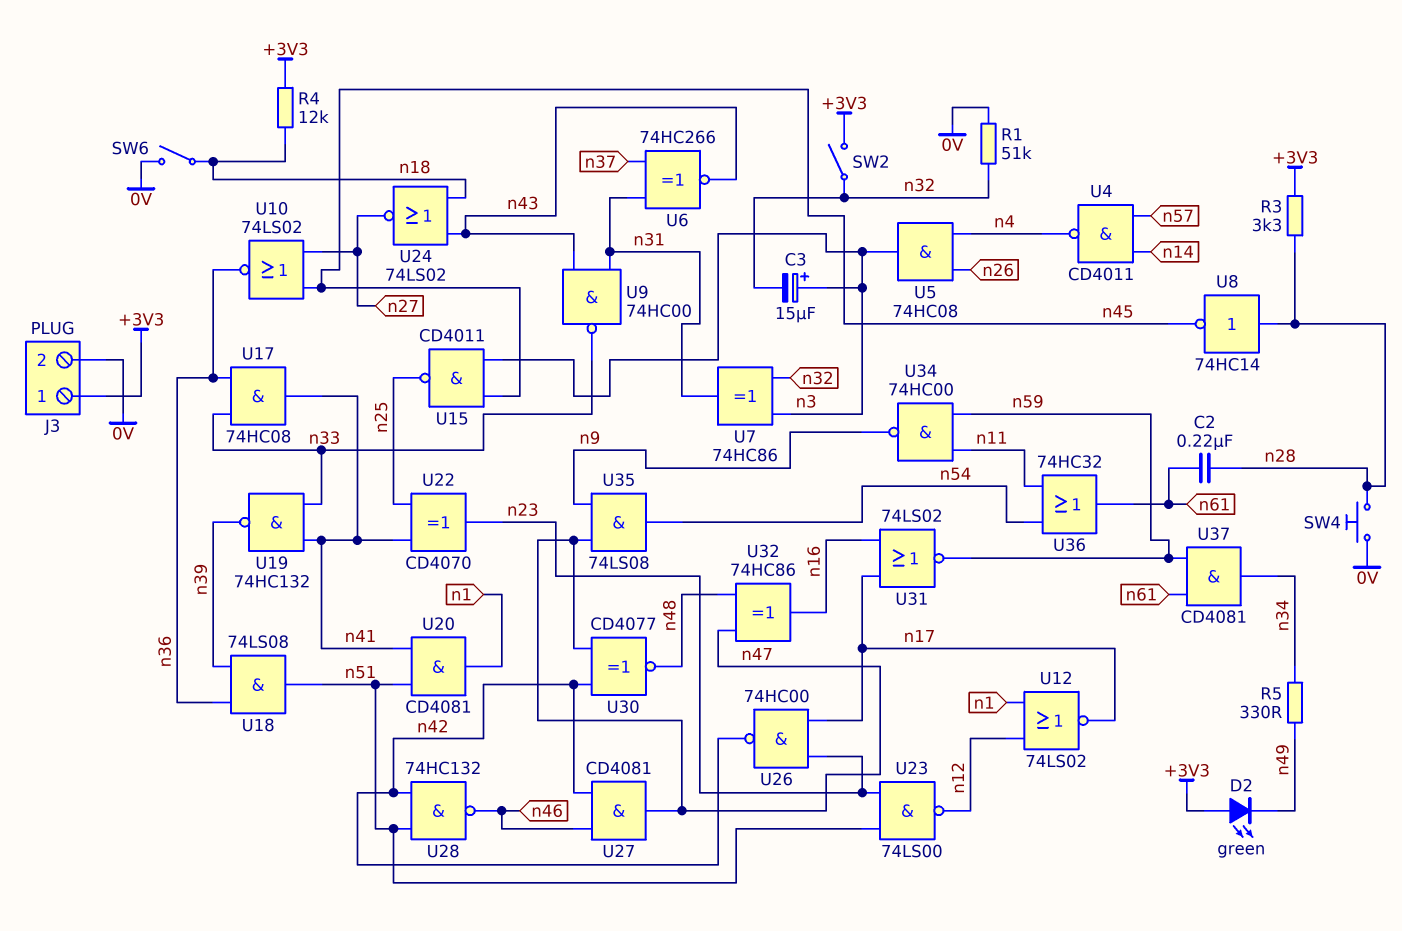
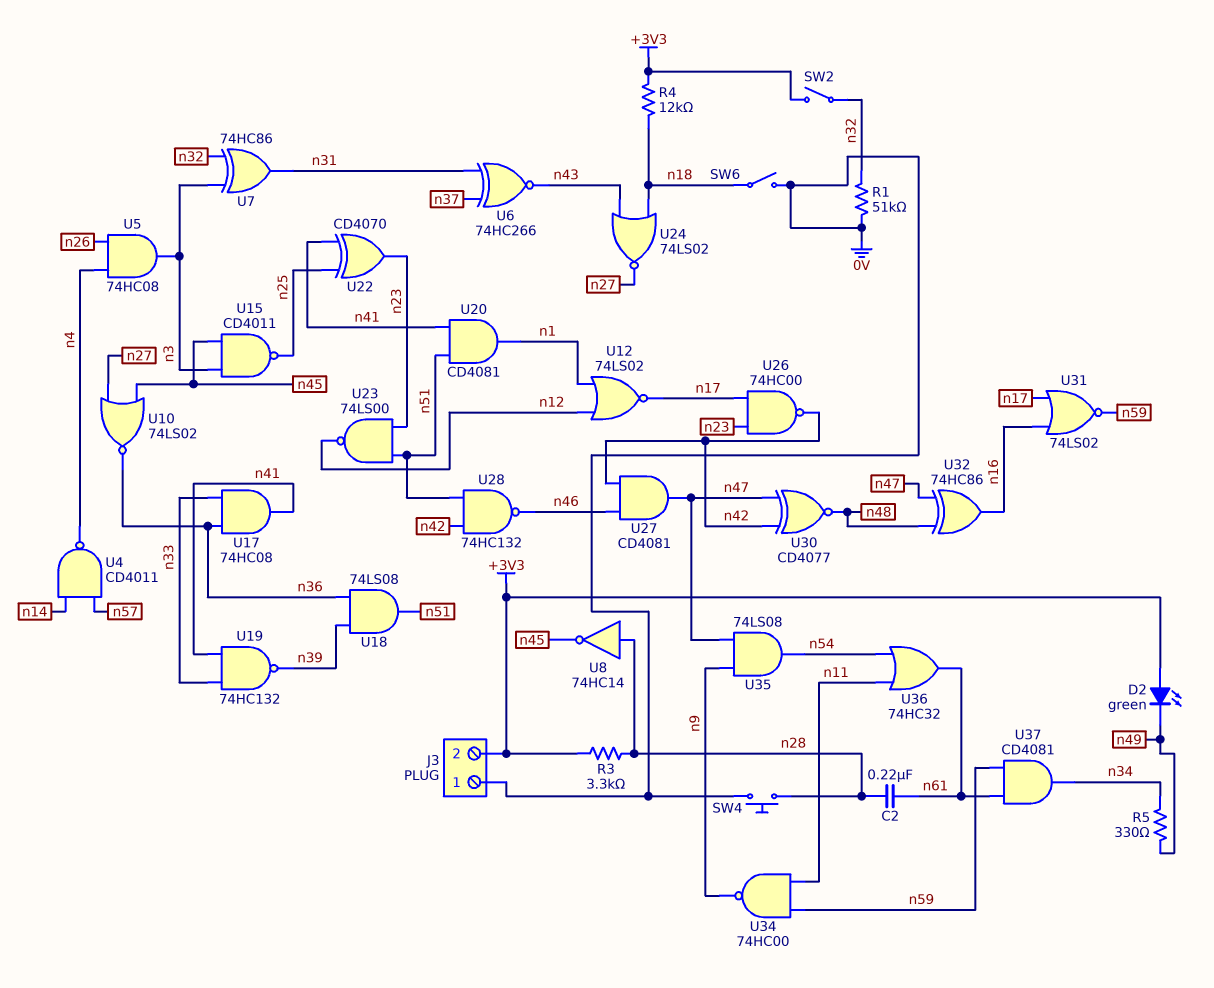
C3: 15uF (plus n3, minus n32) -> none
J3 pin 1: +3V3 -> 0V
J3 pin 2: 0V -> +3V3
U9: NAND 74HC00 (in n31, in n43, out n33) -> none

